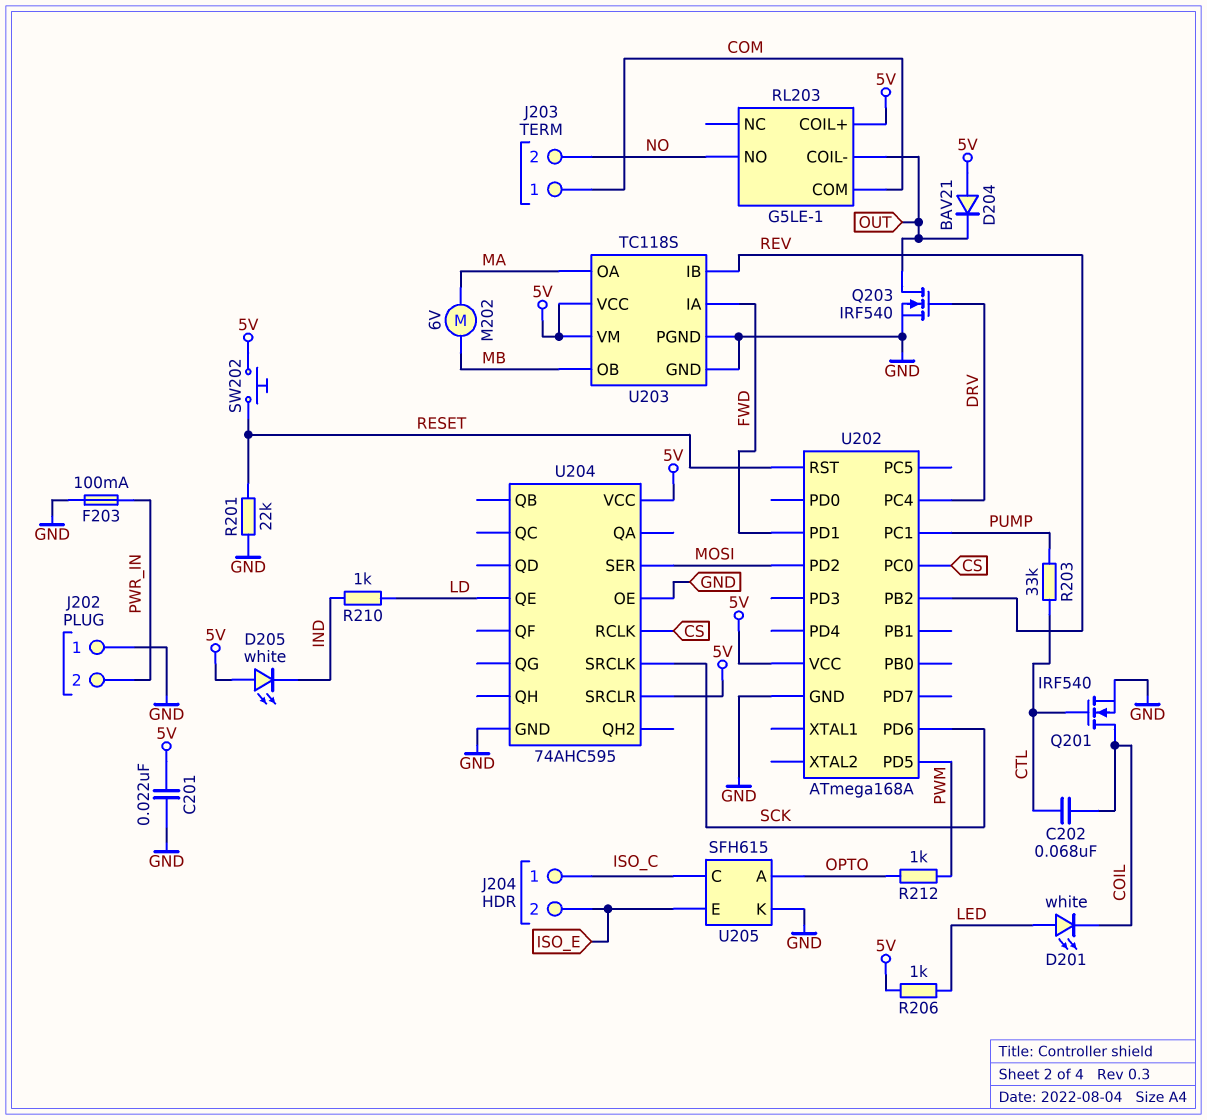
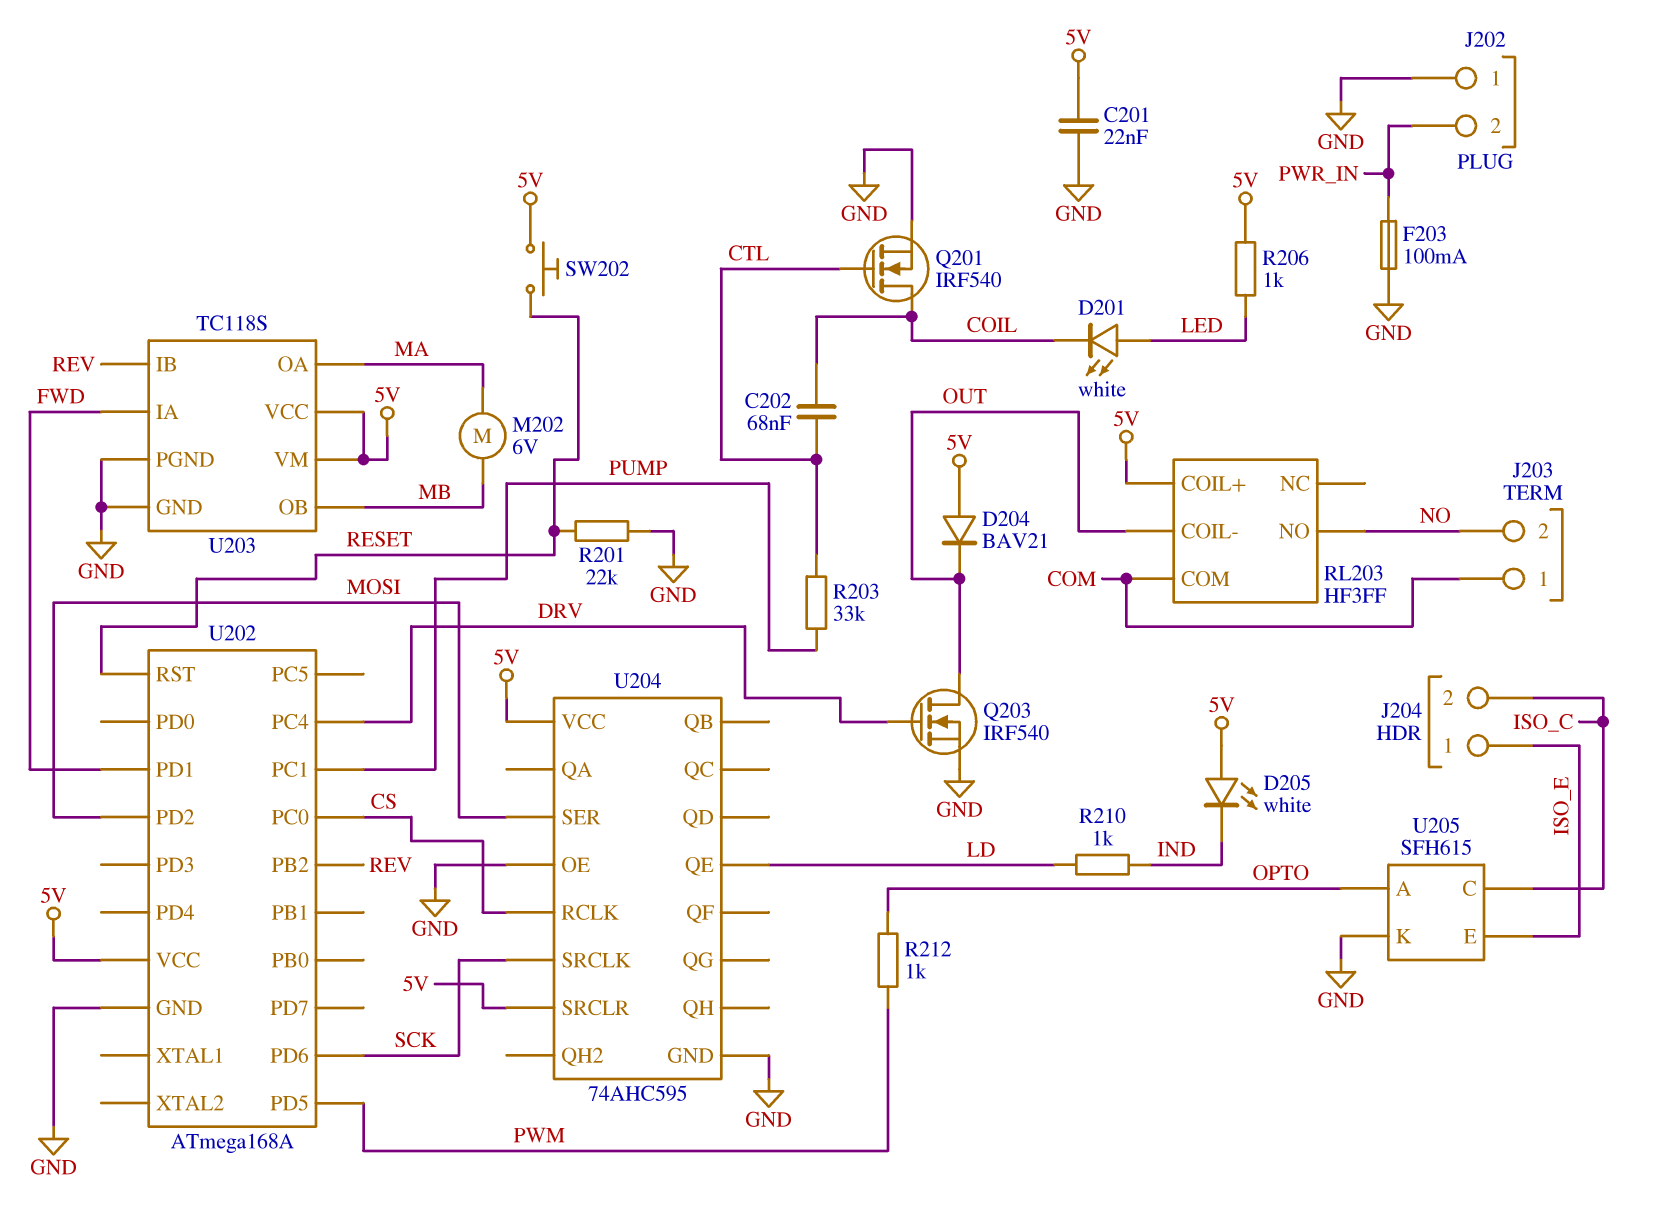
J204 pin 1: ISO_C -> ISO_E
J204 pin 2: ISO_E -> ISO_C
RL203: G5LE-1 -> HF3FF

